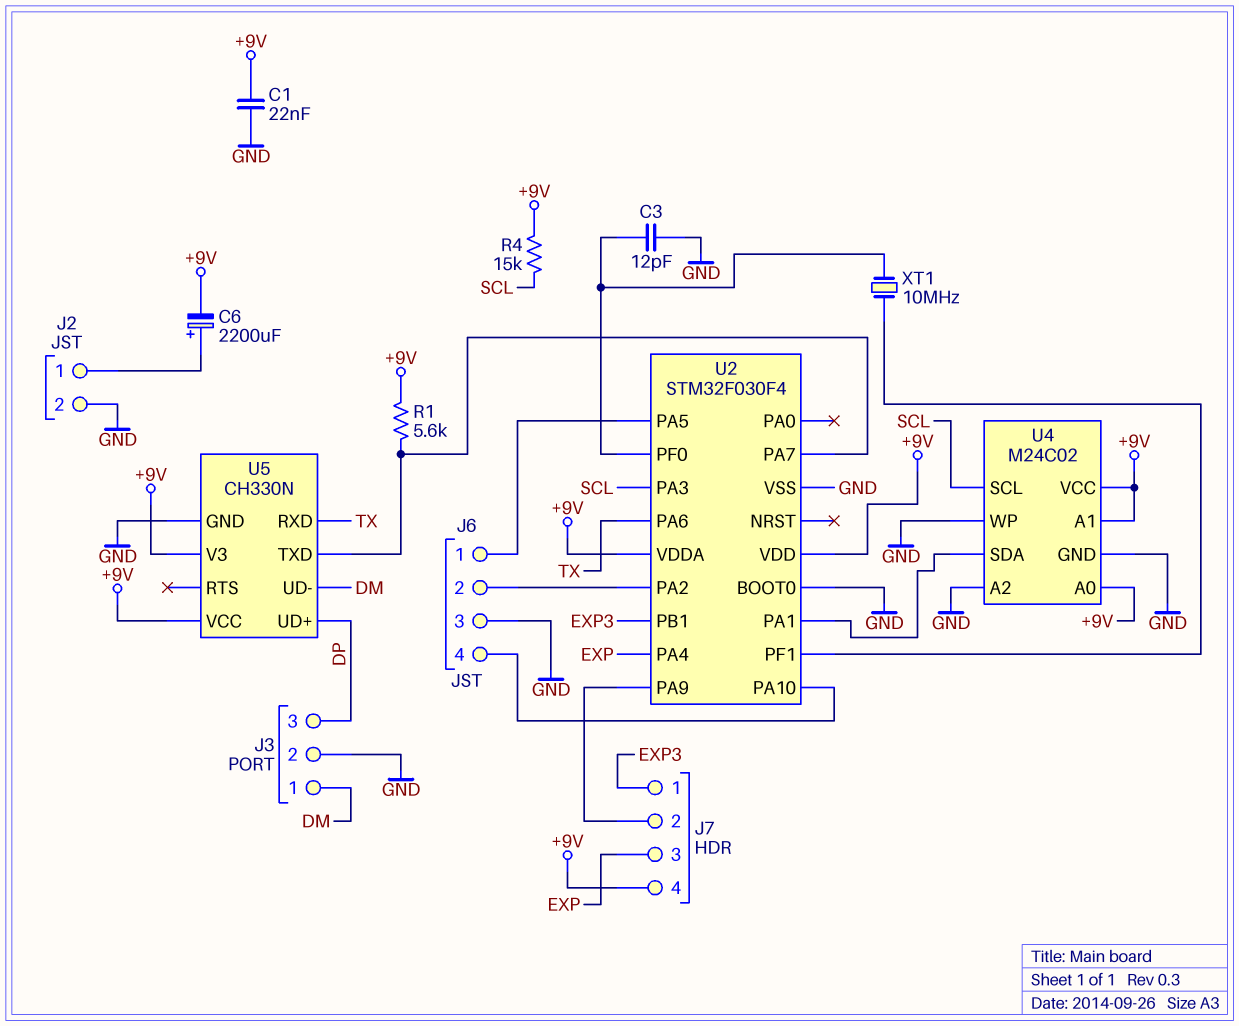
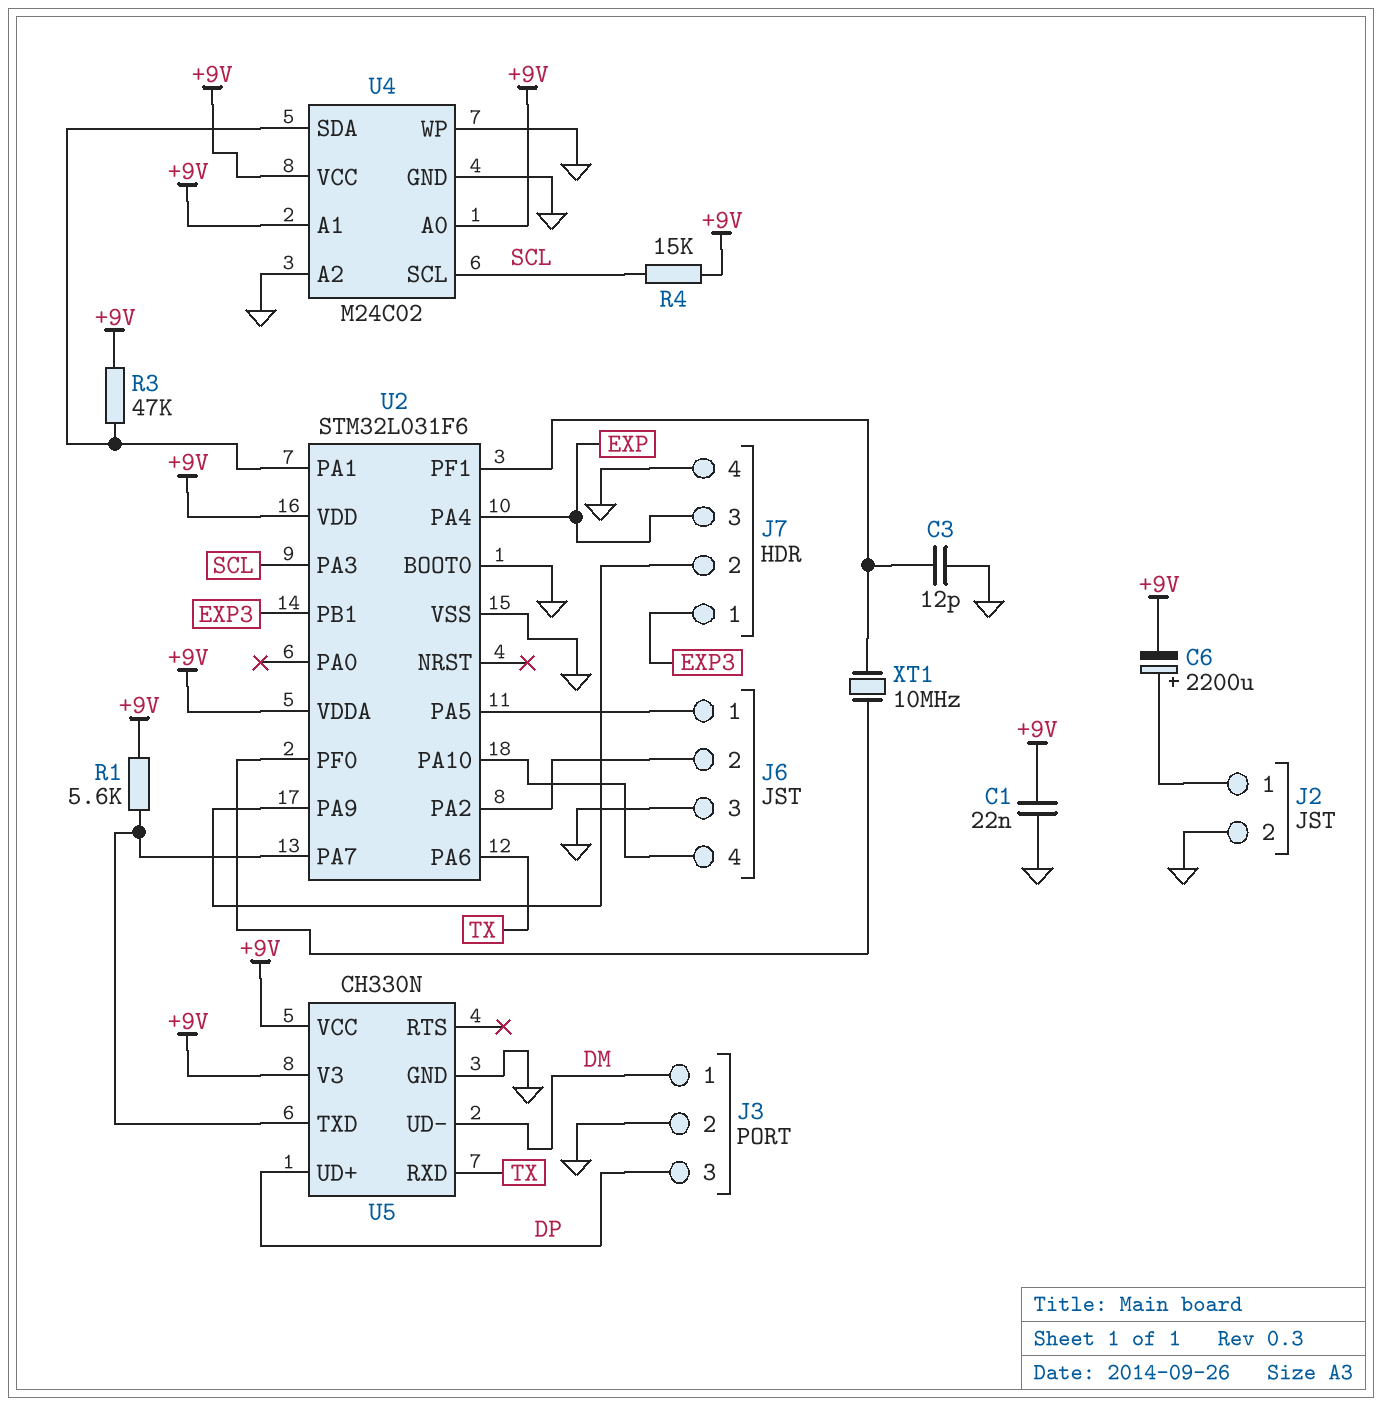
C3: 12pF (GND, U2/PF0) -> 12pF (GND, U2/PF1)
J7 pin 4: +9V -> GND
R3: none -> 47k (+9V, U2/PA1)
U2: STM32F030F4 -> STM32L031F6

